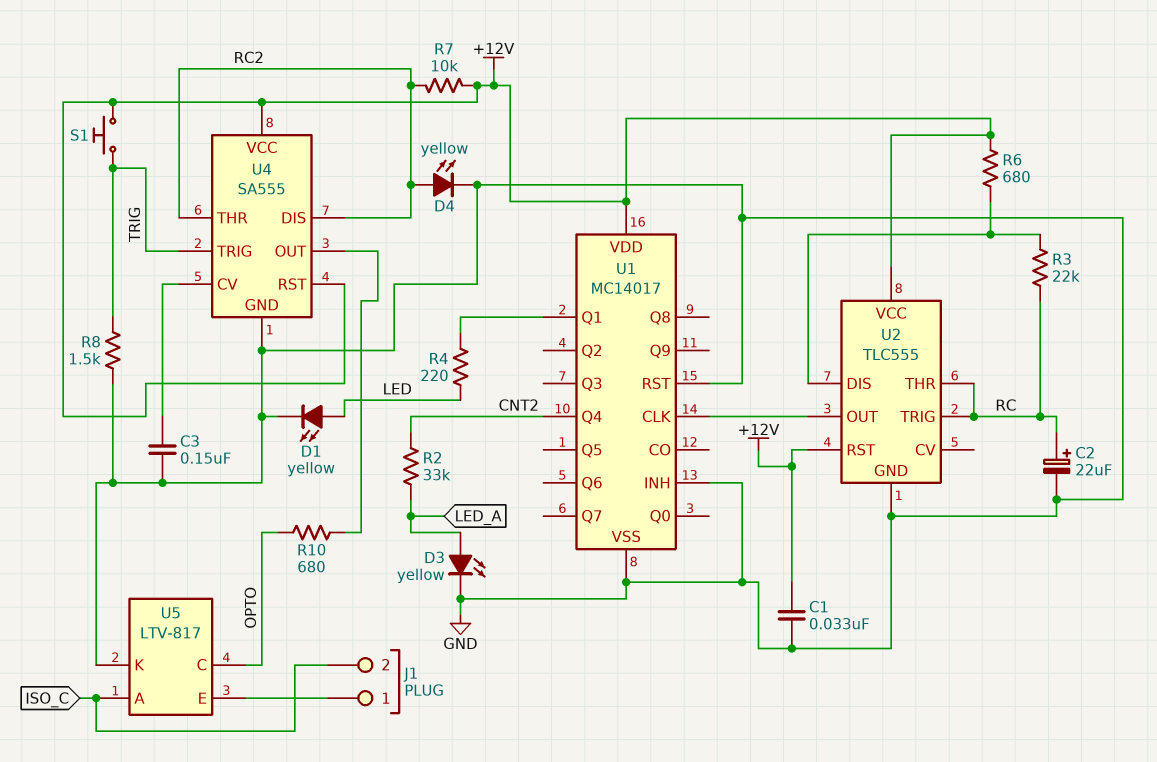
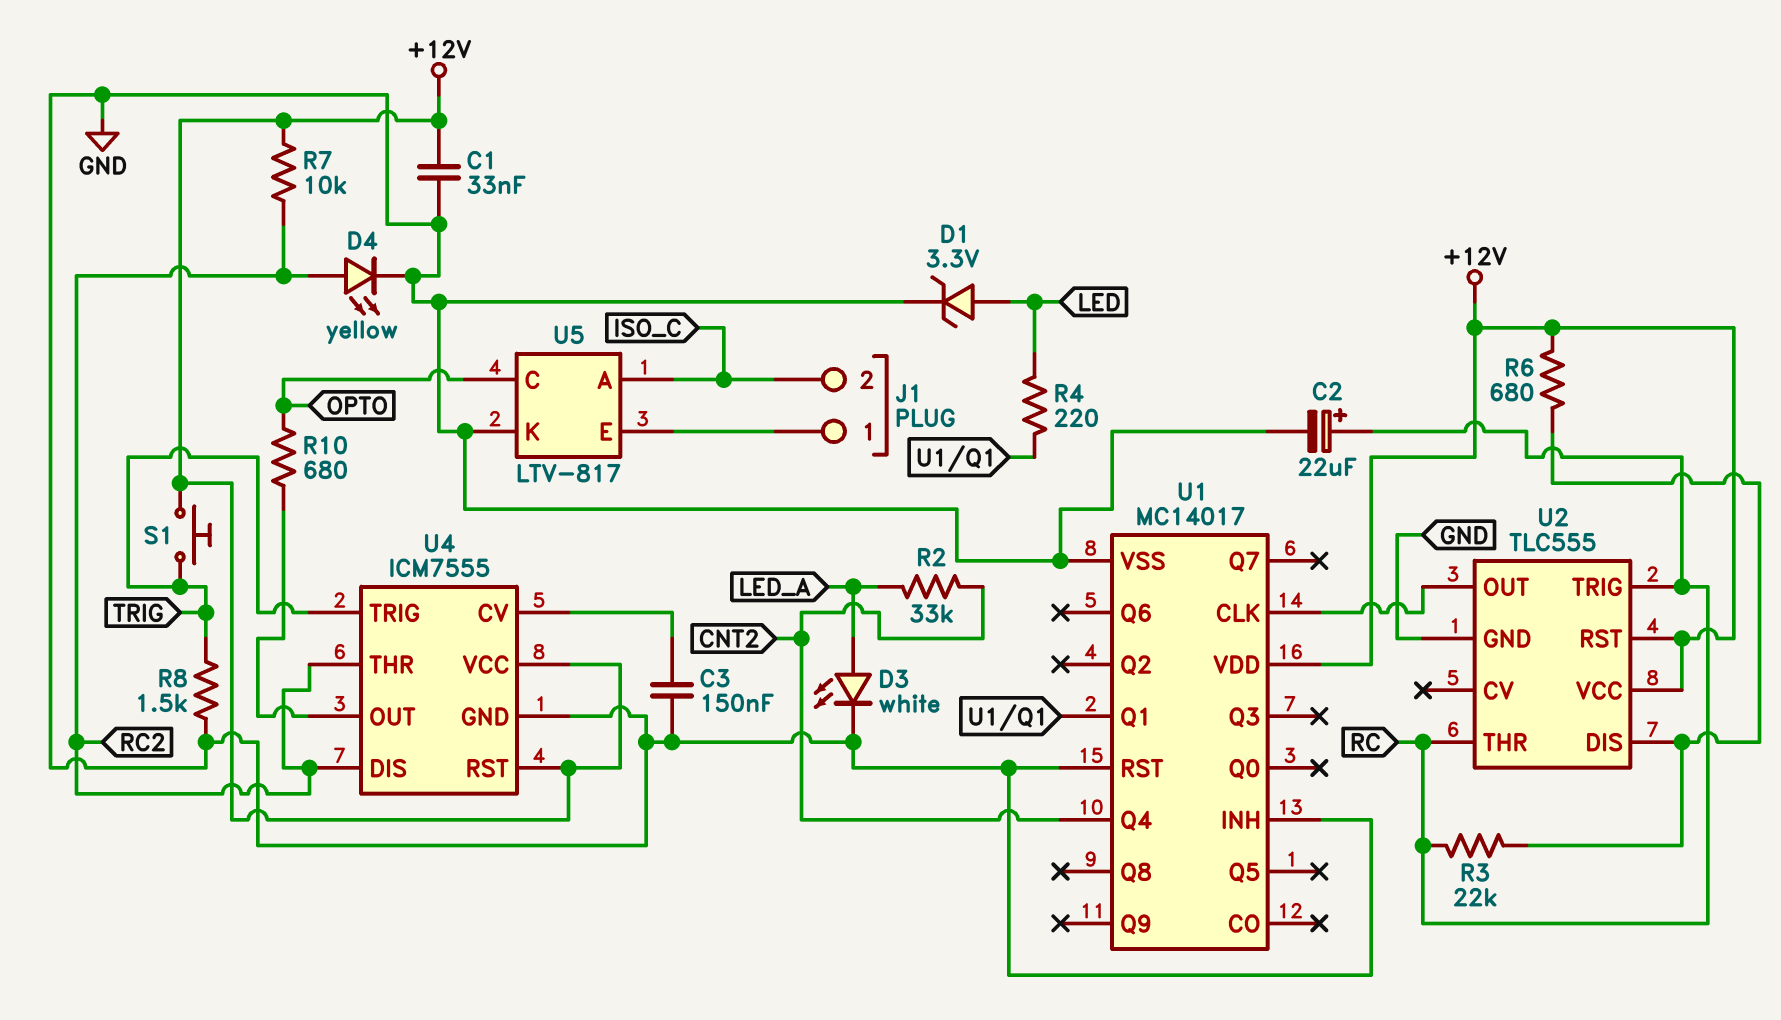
D1: LED yellow (A LED, K GND) -> zener 3.3V (A LED, K GND)
D3: LED yellow (A LED_A, K GND) -> LED white (A LED_A, K GND)
U4: SA555 -> ICM7555

